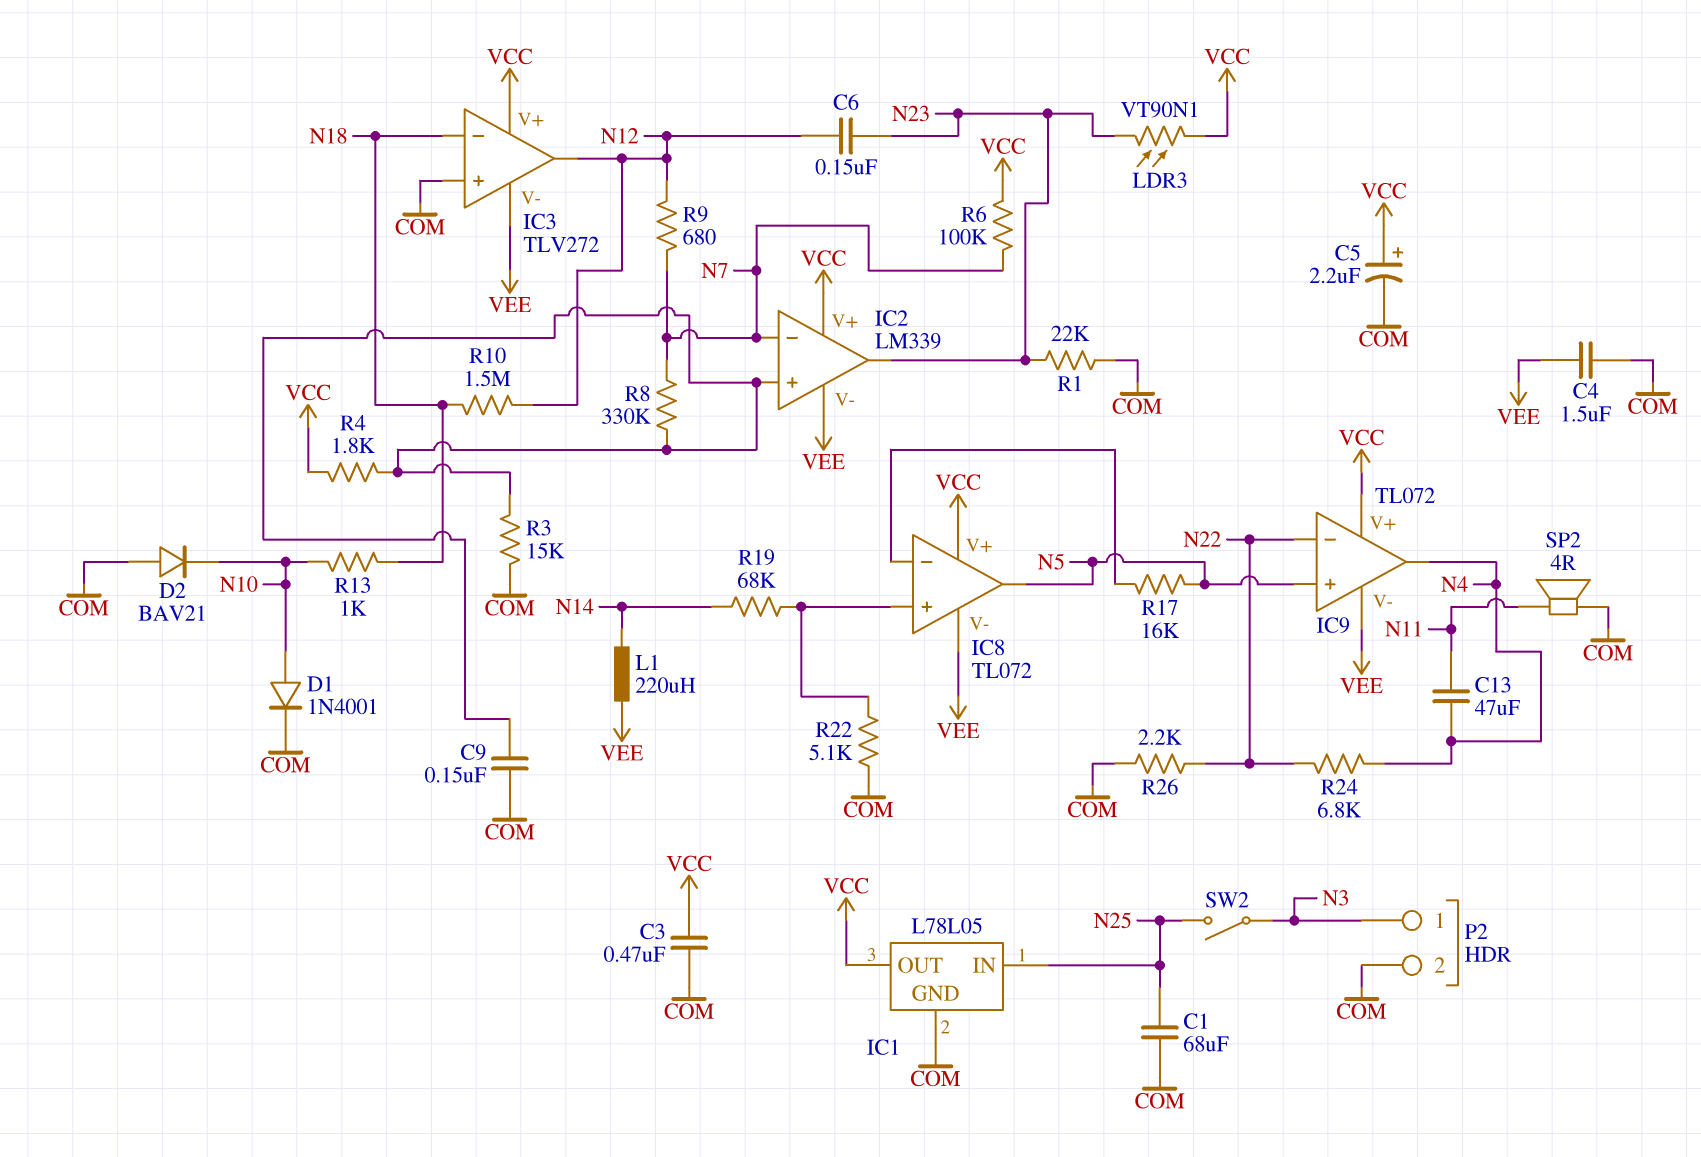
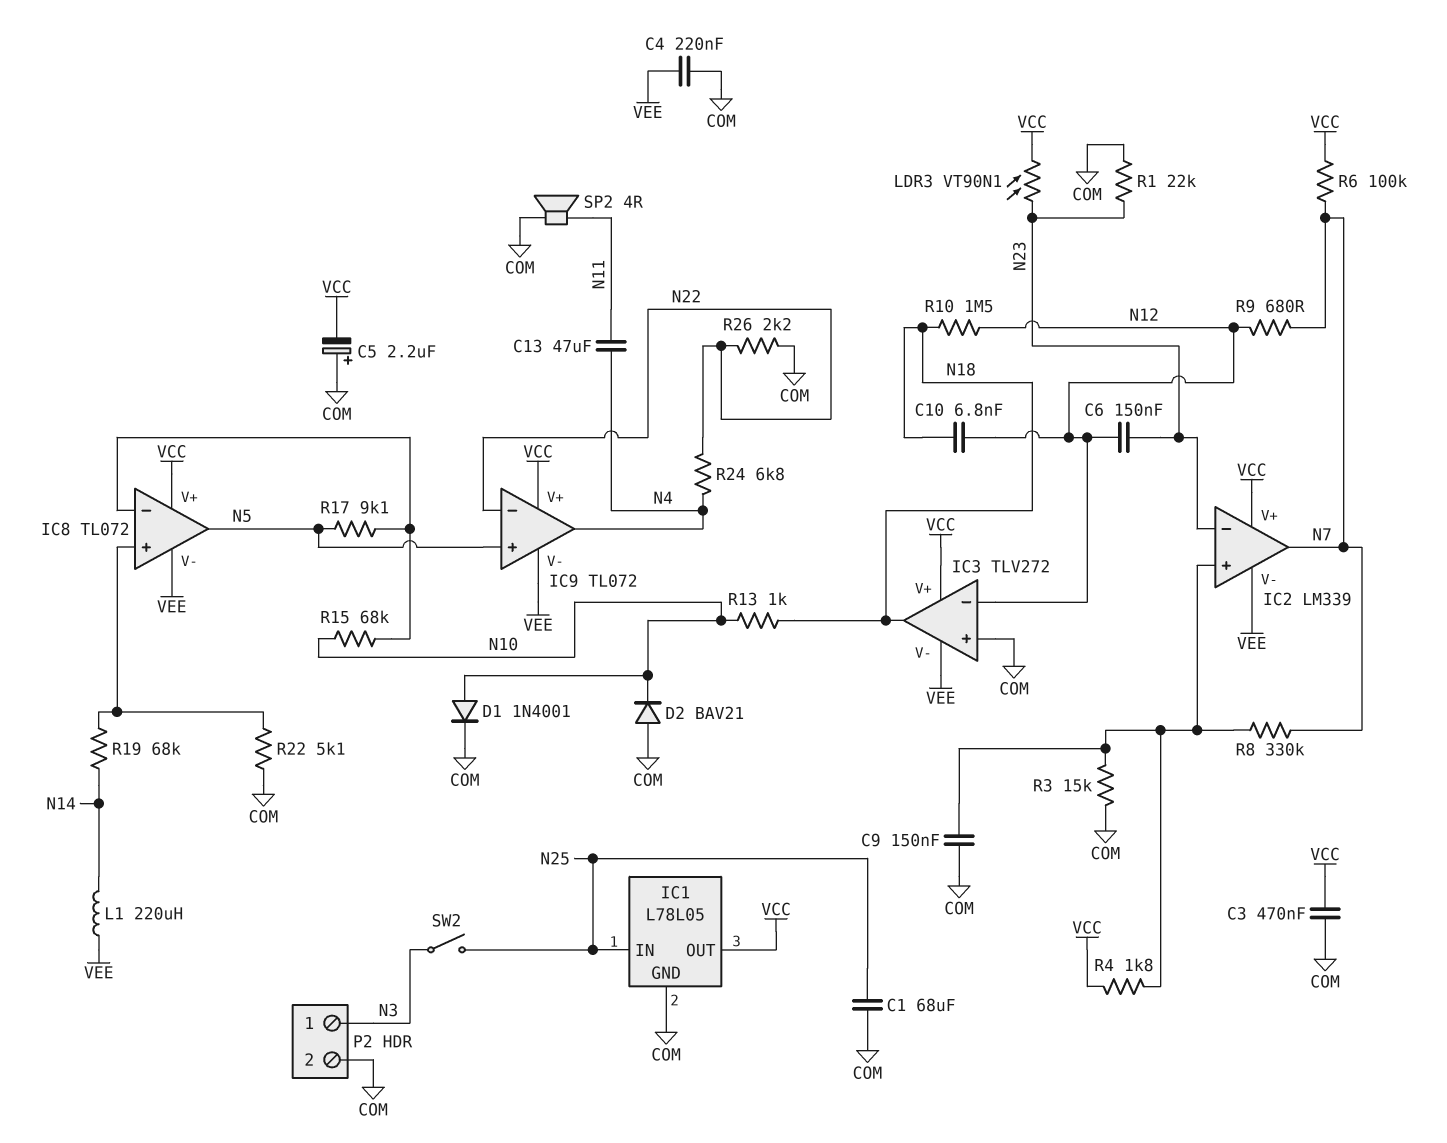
C4: 1.5uF (COM, VEE) -> 220nF (COM, VEE)
C5: 2.2uF (plus VCC, minus COM) -> 2.2uF (plus COM, minus VCC)
C10: none -> 6.8nF (N12, N18)
IC2 pin in-: N7 -> N23
IC2 pin out: N23 -> N7
IC3 pin in-: N18 -> N12
IC3 pin out: N12 -> N18
R15: none -> 68k (IC8/in-, N10)
R17: 16k (IC8/in-, N5) -> 9.1k (IC8/in-, N5)

